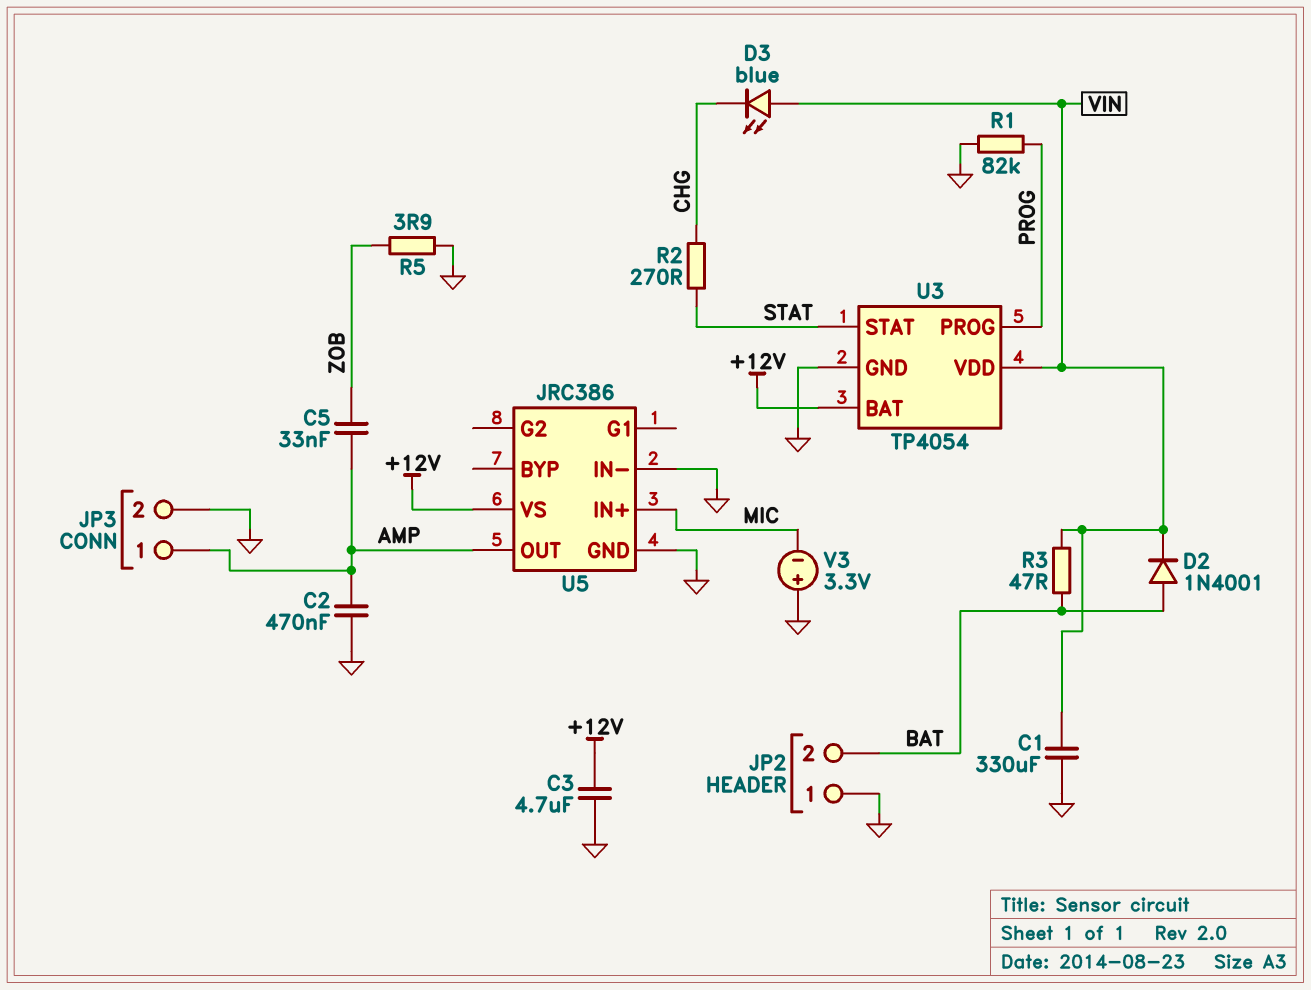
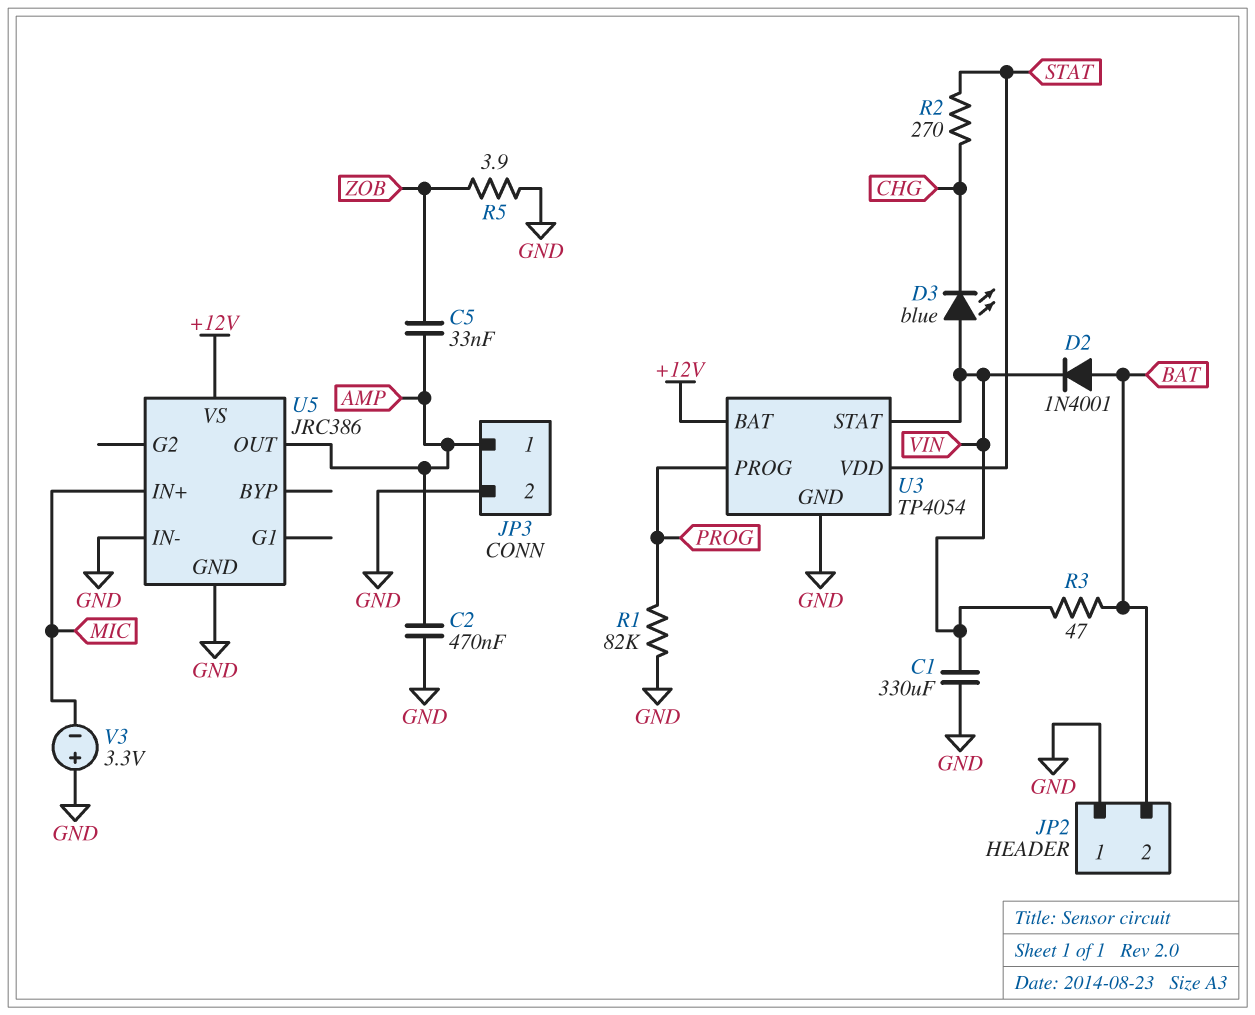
C3: 4.7uF (+12V, GND) -> none
U3 pin STAT: STAT -> VIN
U3 pin VDD: VIN -> STAT

